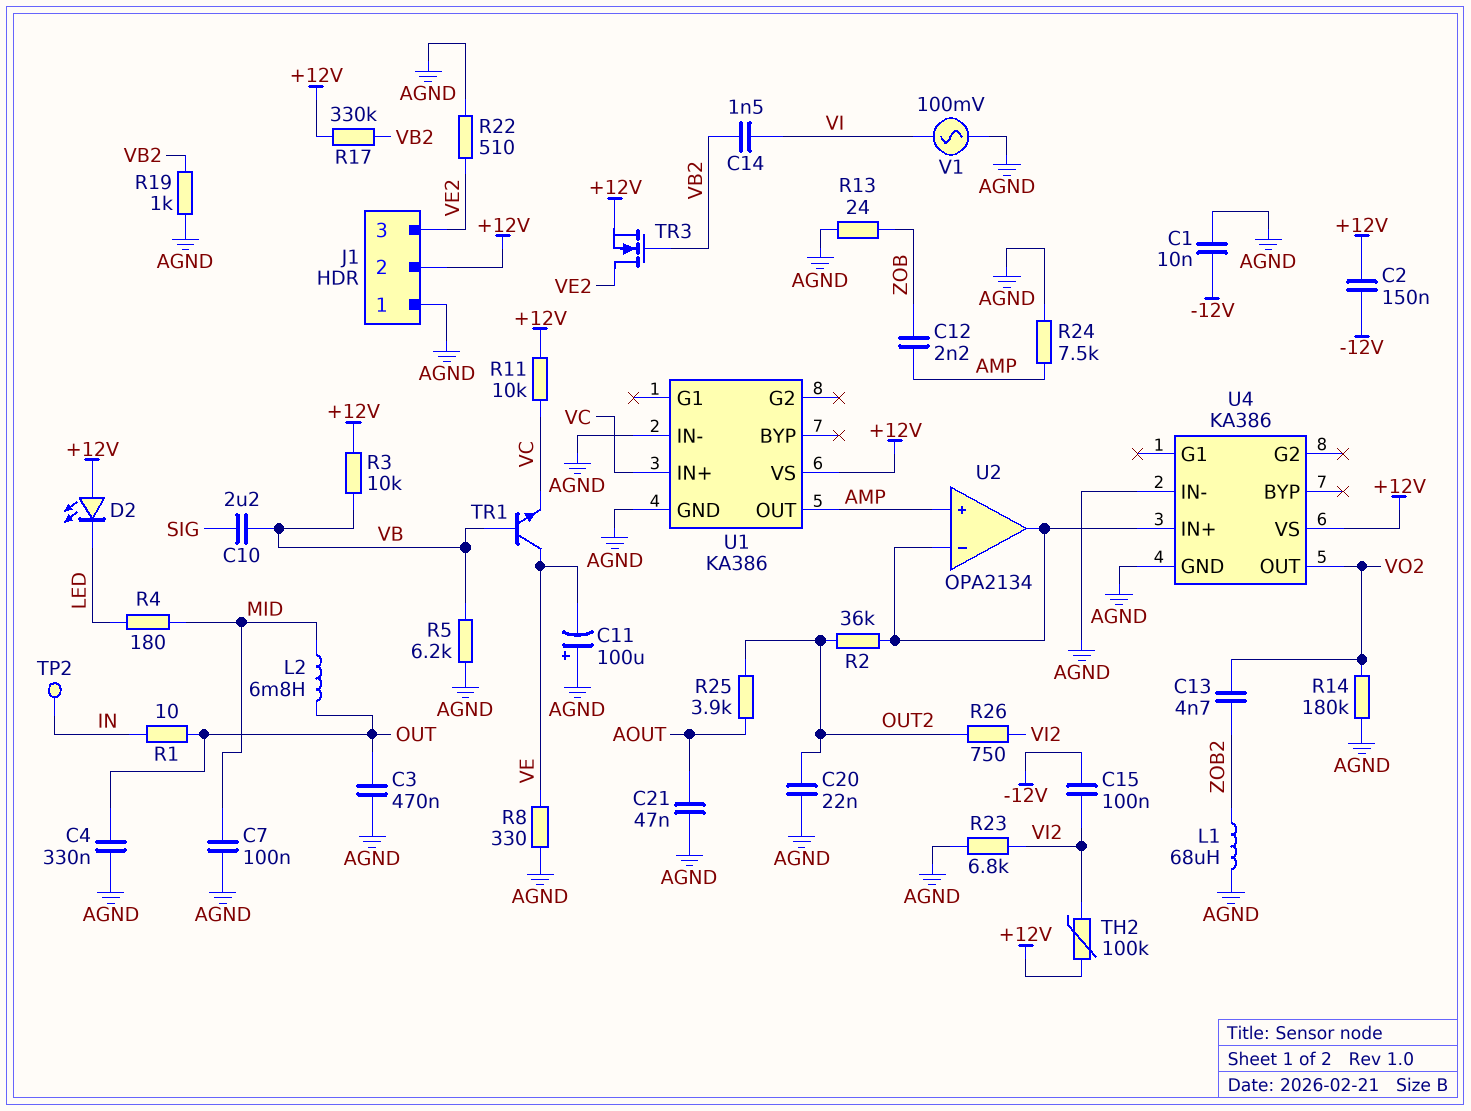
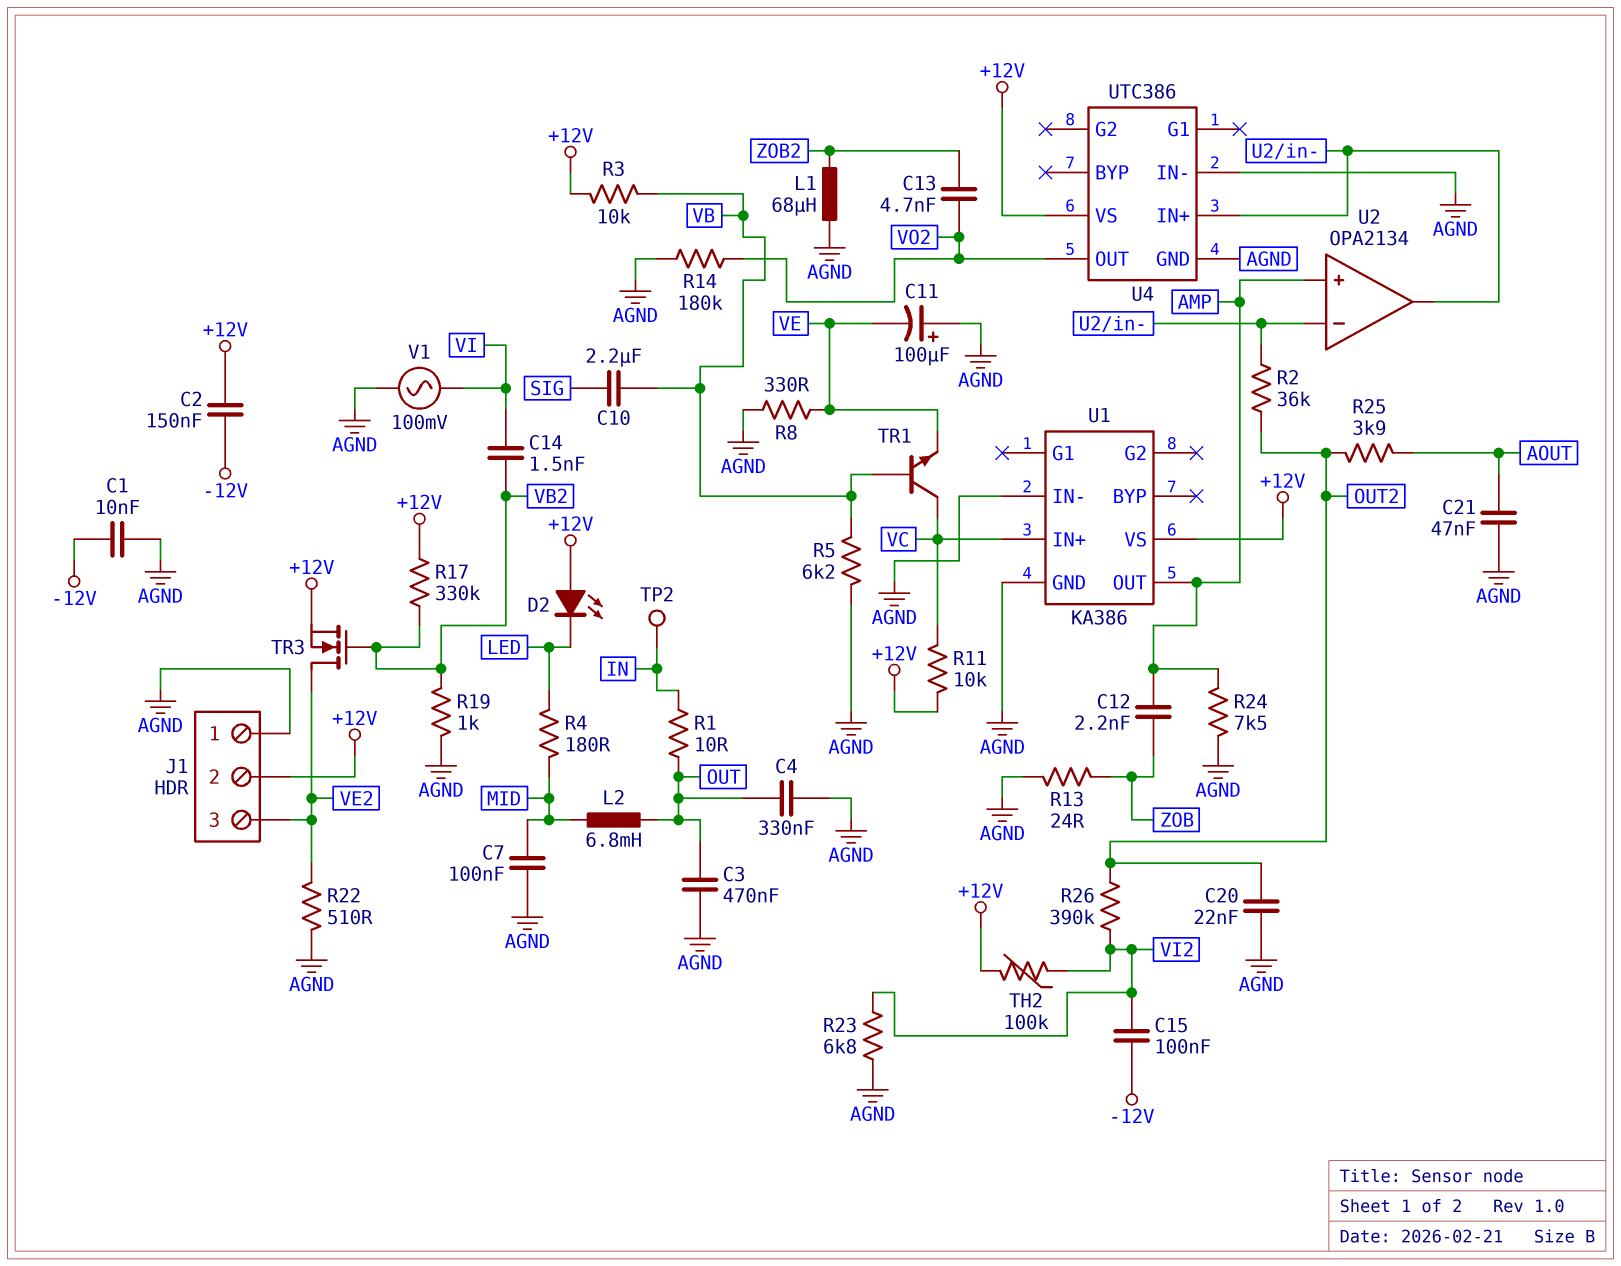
R26: 750 (OUT2, VI2) -> 390k (OUT2, VI2)
TR1: NPN (B VB, C VE, E VC) -> NPN (B VB, C VC, E VE)
U4: KA386 -> UTC386

